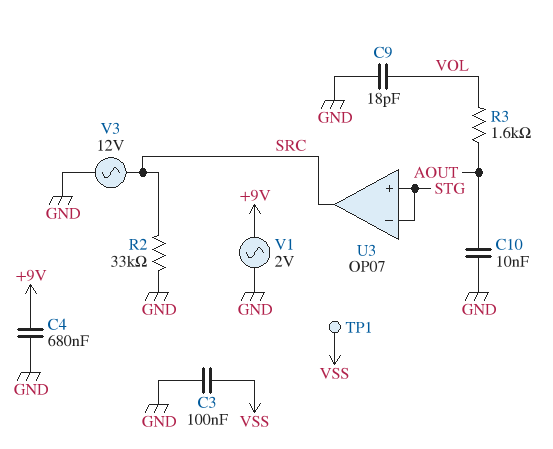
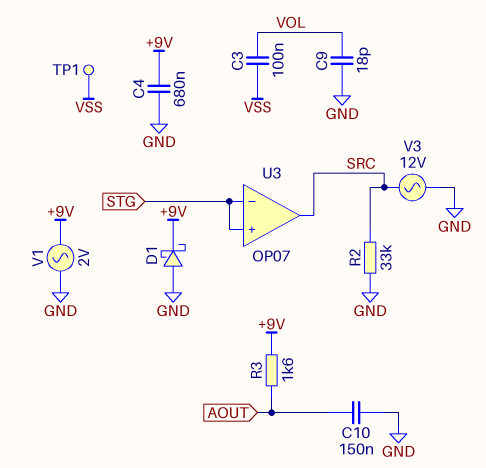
C3: 100nF (GND, VSS) -> 100nF (VOL, VSS)
C10: 10nF (AOUT, GND) -> 150nF (AOUT, GND)
D1: none -> schottky (A GND, K +9V)
R3: 1.6k (AOUT, VOL) -> 1.6k (+9V, AOUT)

